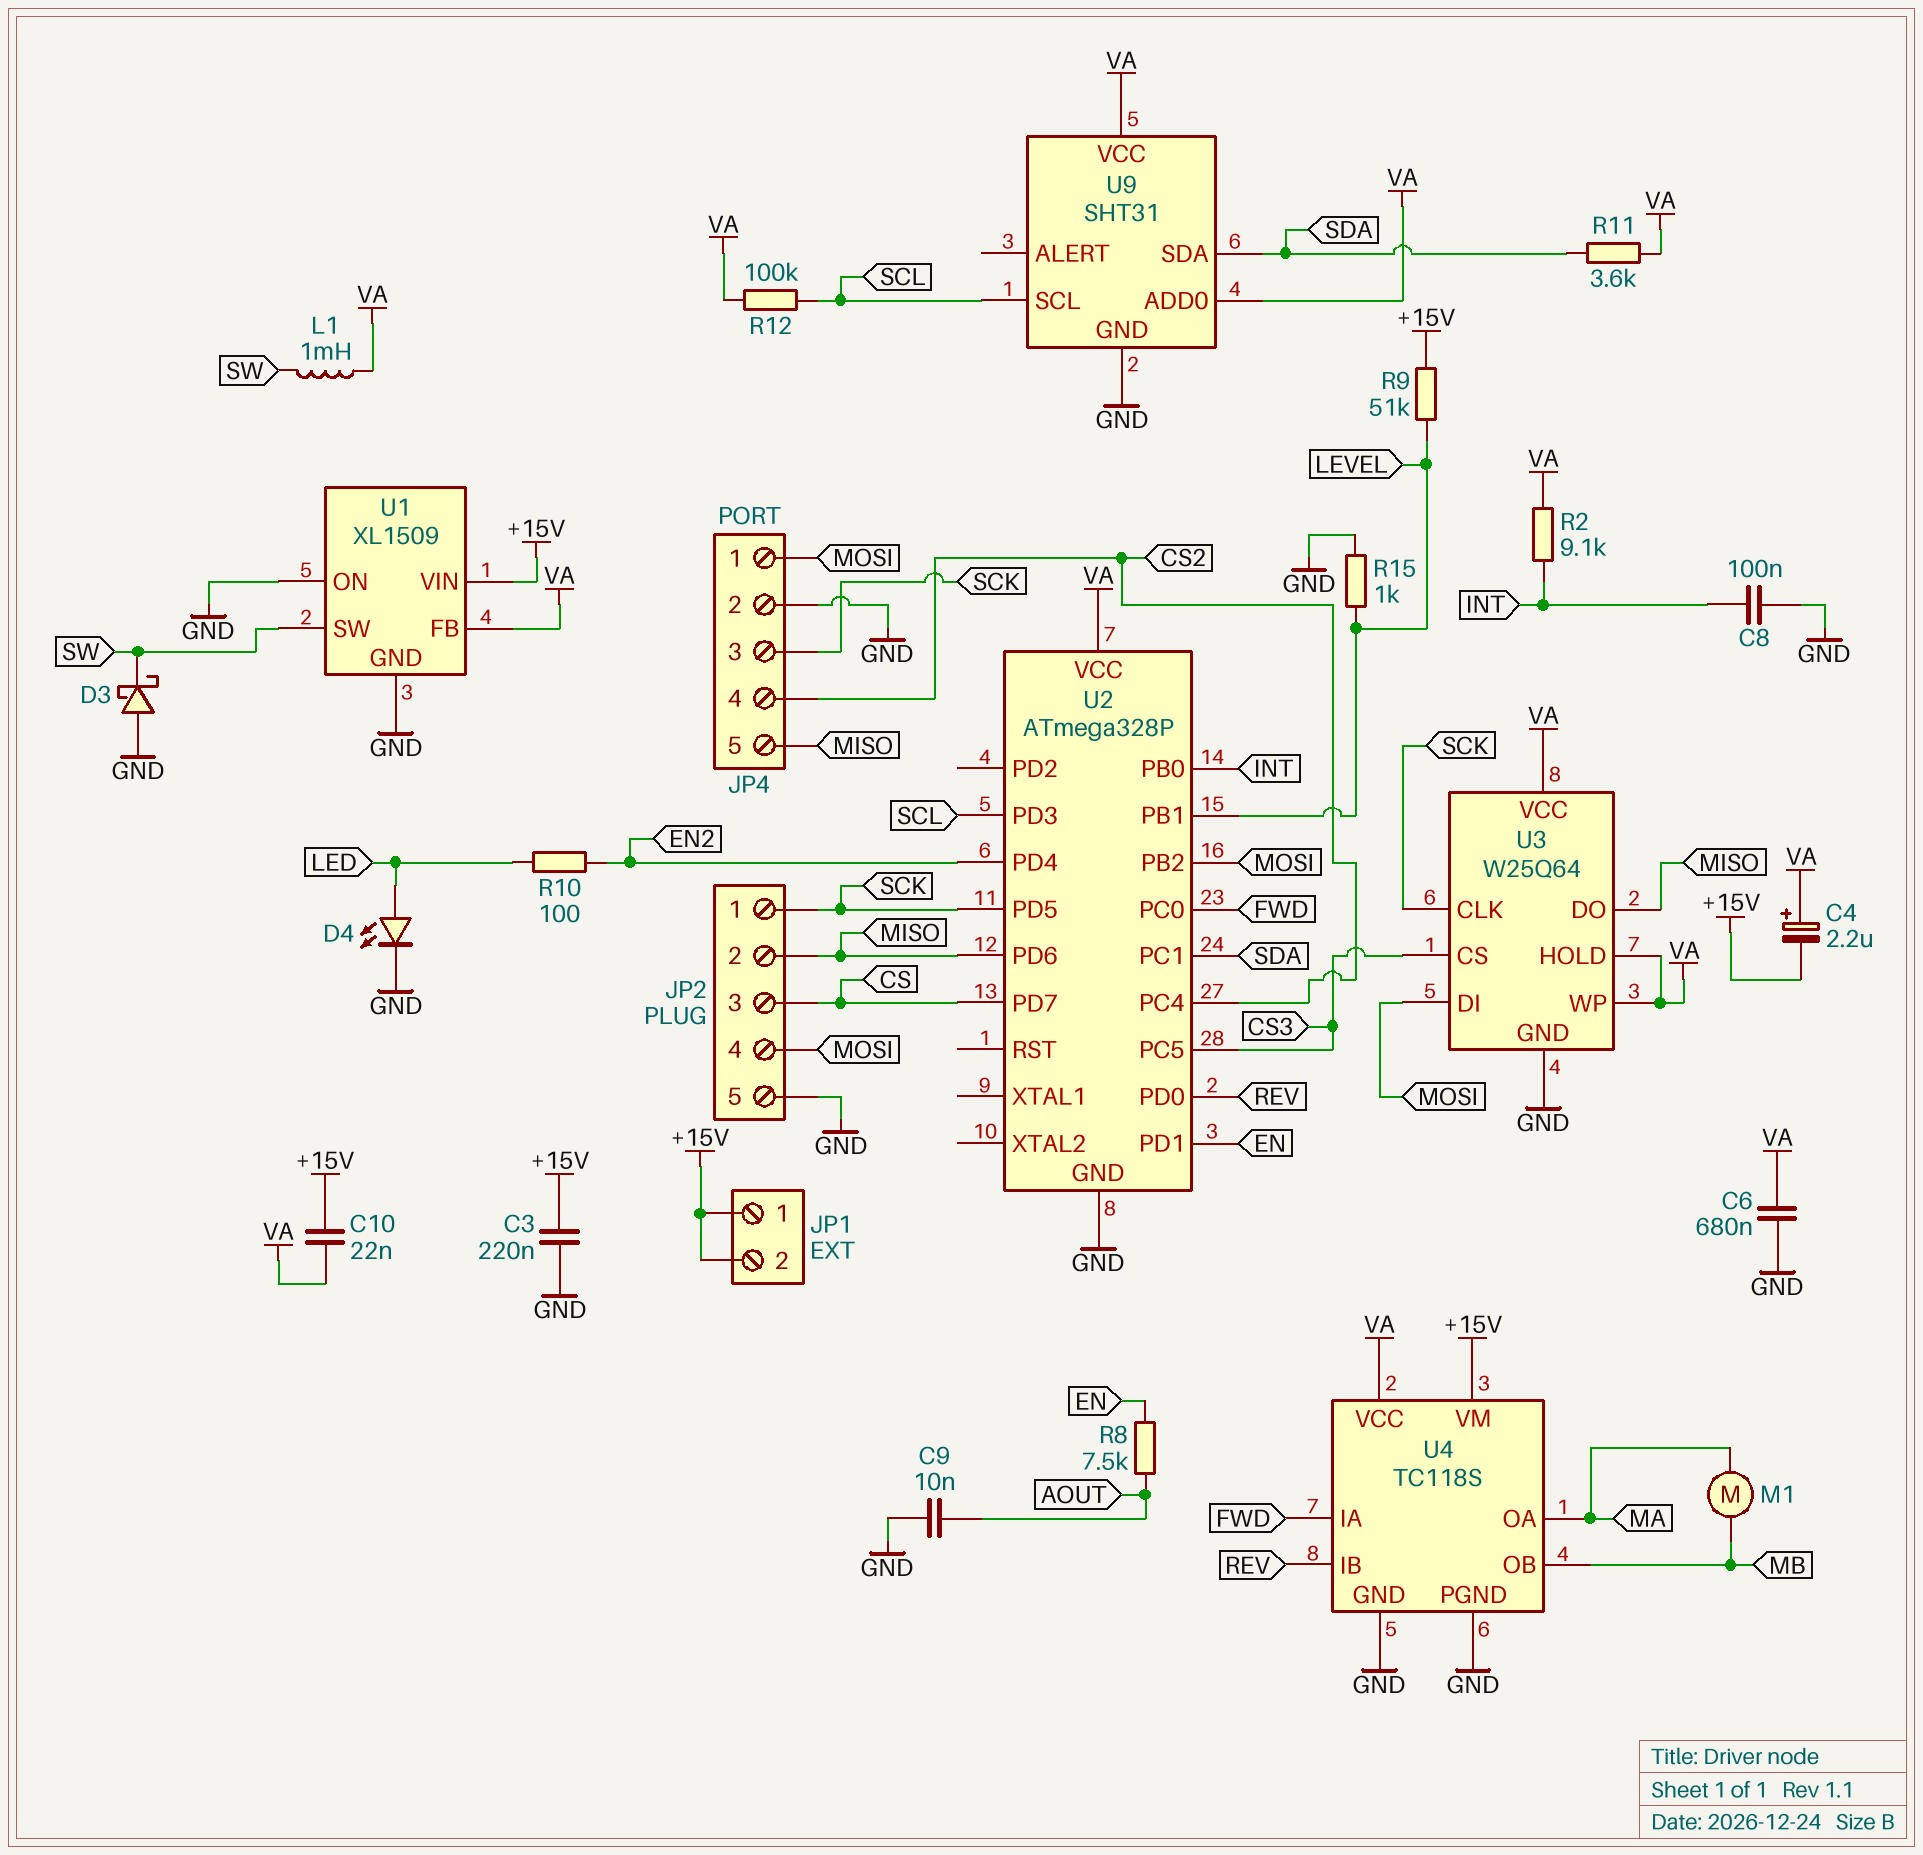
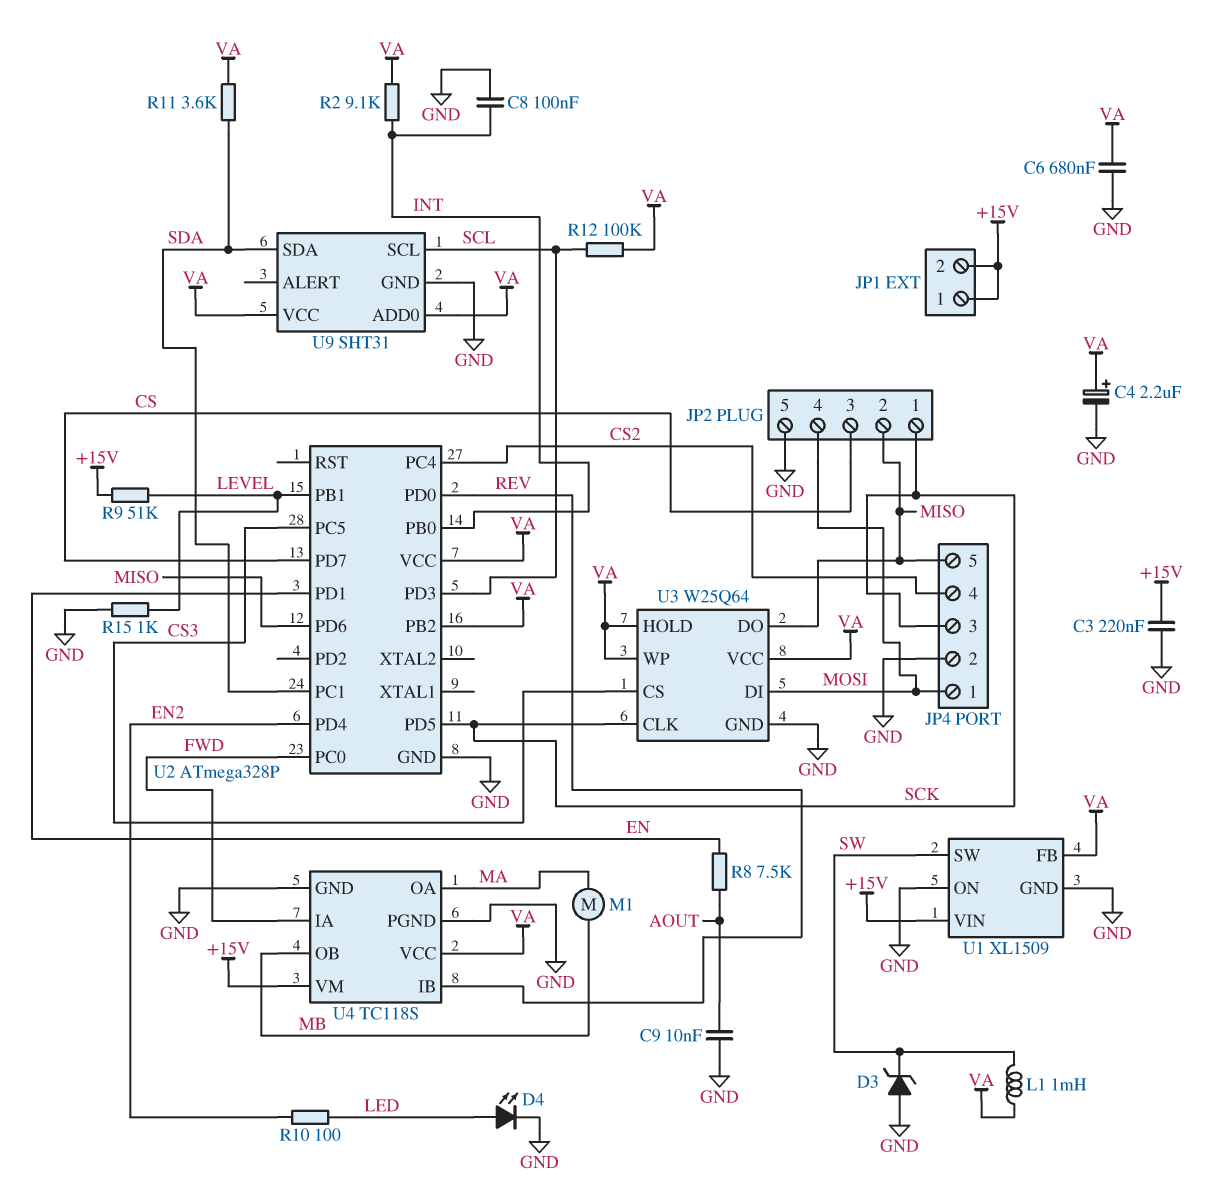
C4: 2.2uF (plus VA, minus +15V) -> 2.2uF (plus VA, minus GND)
C10: 22nF (+15V, VA) -> none
D3: schottky (A GND, K SW) -> zener (A GND, K SW)
U2 pin PB2: MOSI -> VA

